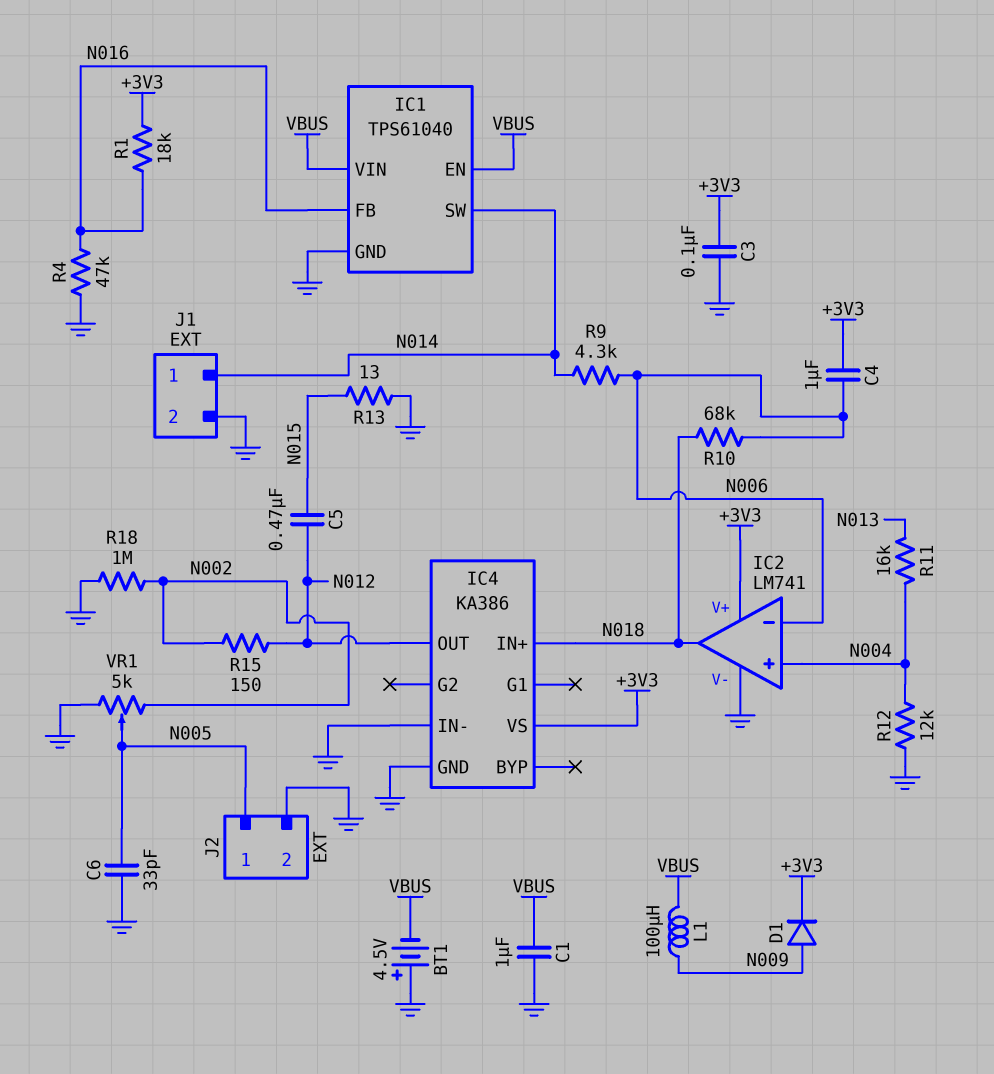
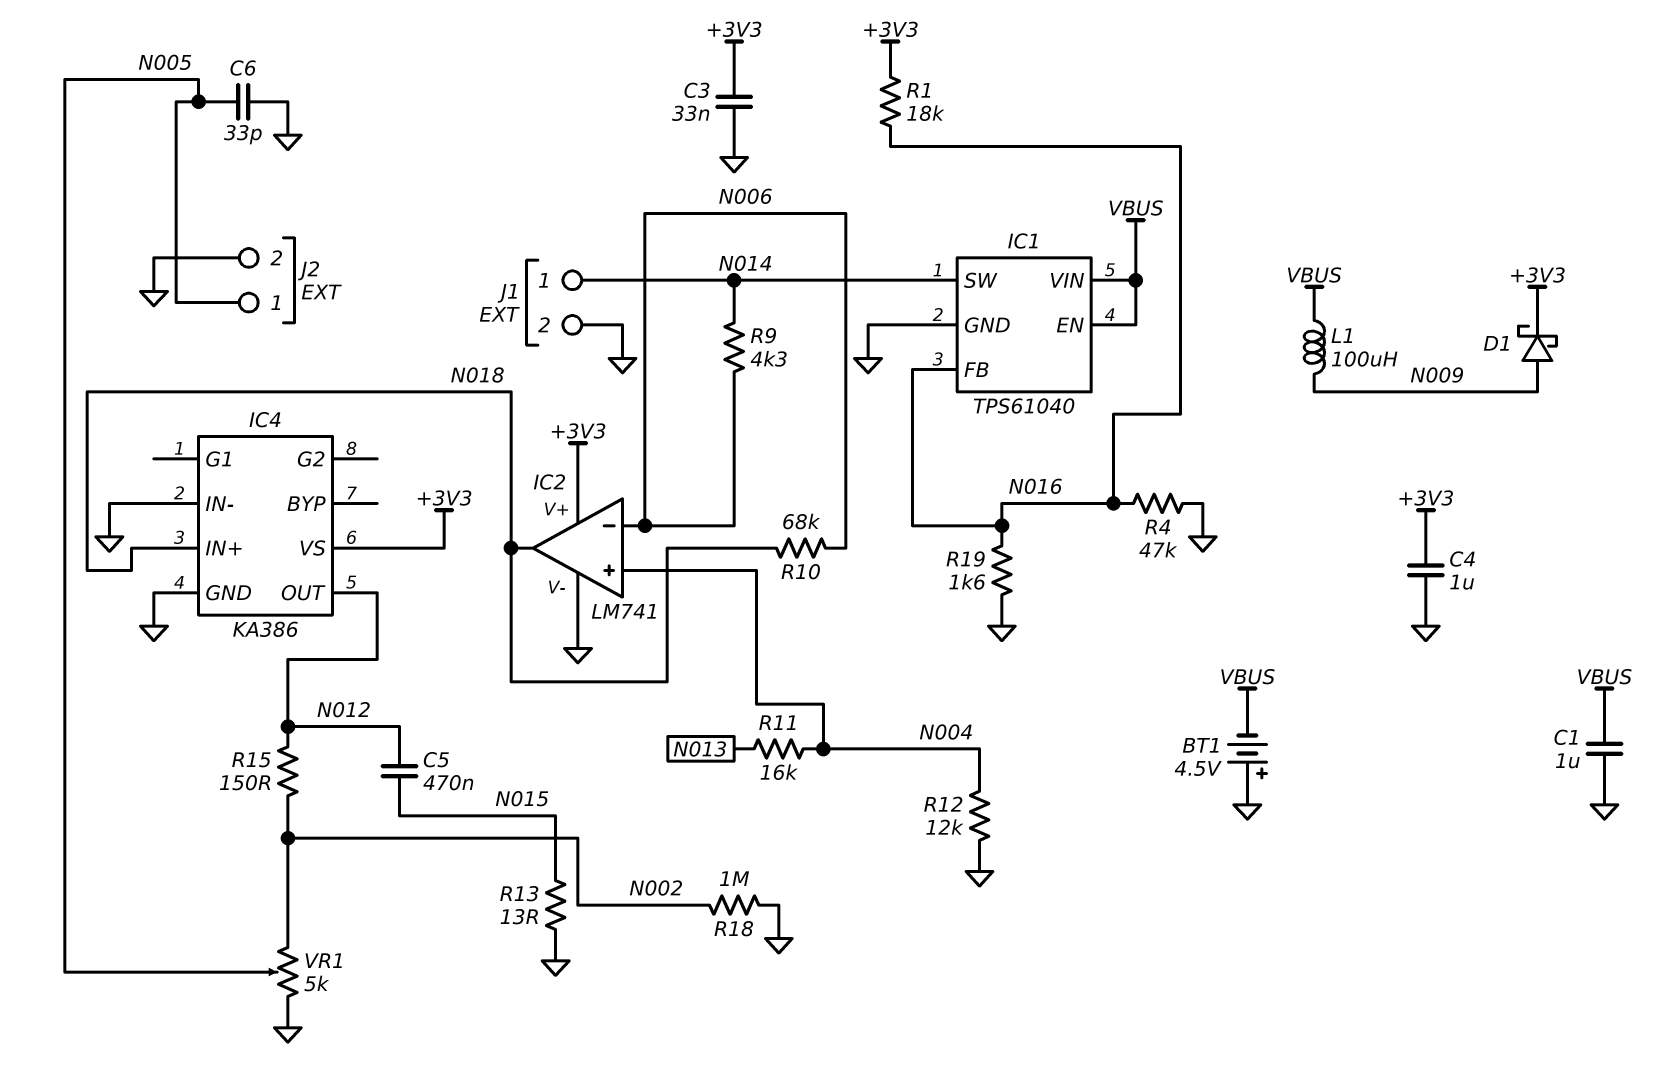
C3: 100nF (+3V3, GND) -> 33nF (+3V3, GND)
C4: 1uF (+3V3, N006) -> 1uF (+3V3, GND)
D1: diode (A N009, K +3V3) -> schottky (A N009, K +3V3)
R19: none -> 1.6k (GND, N016)

